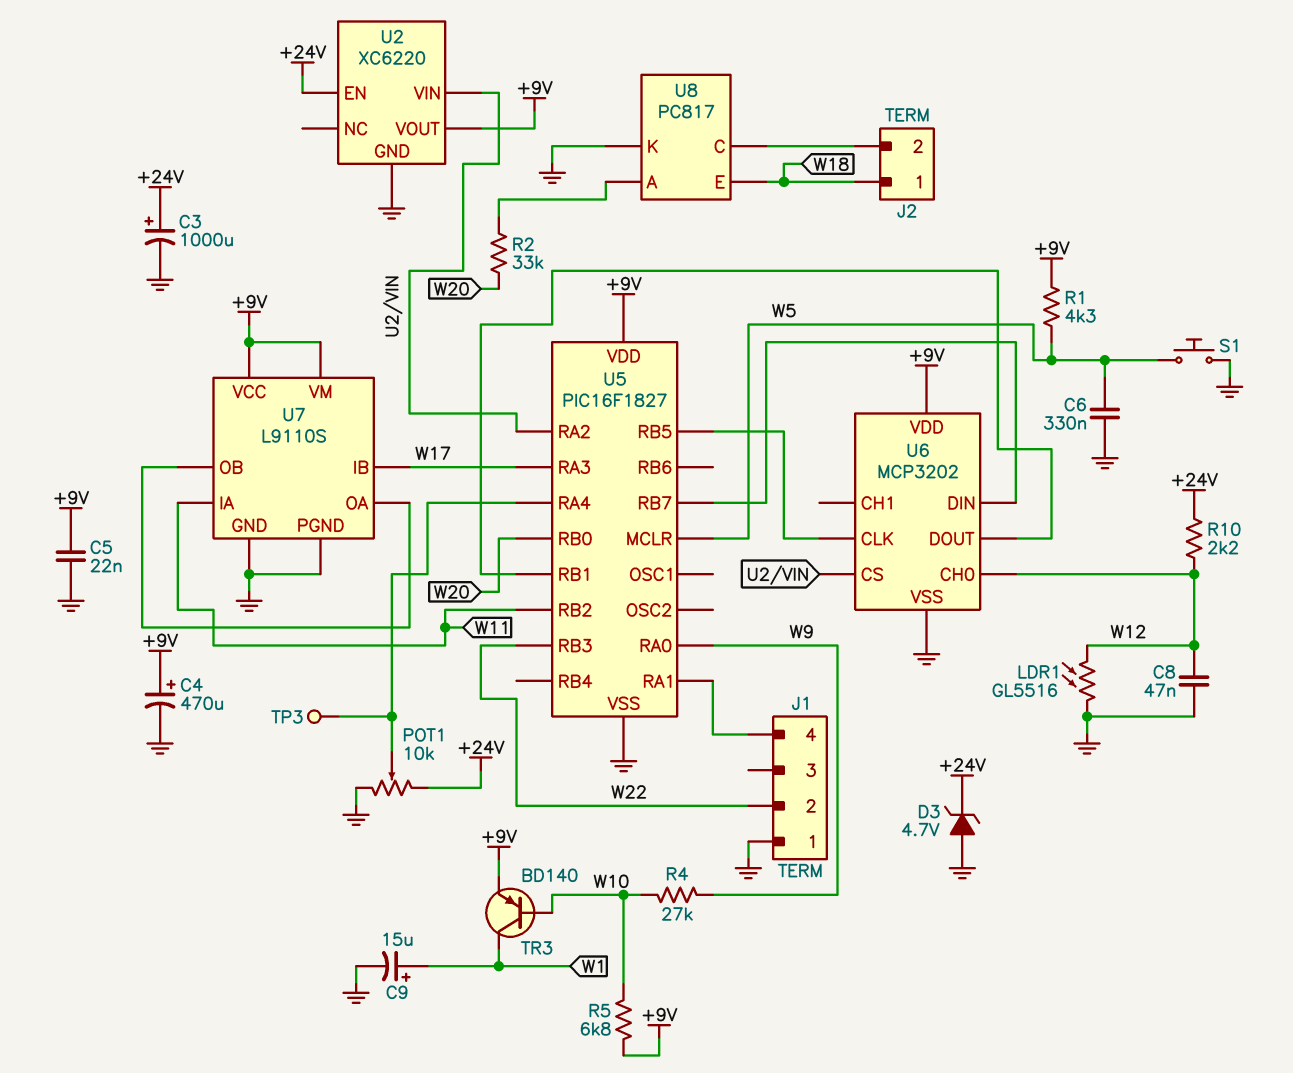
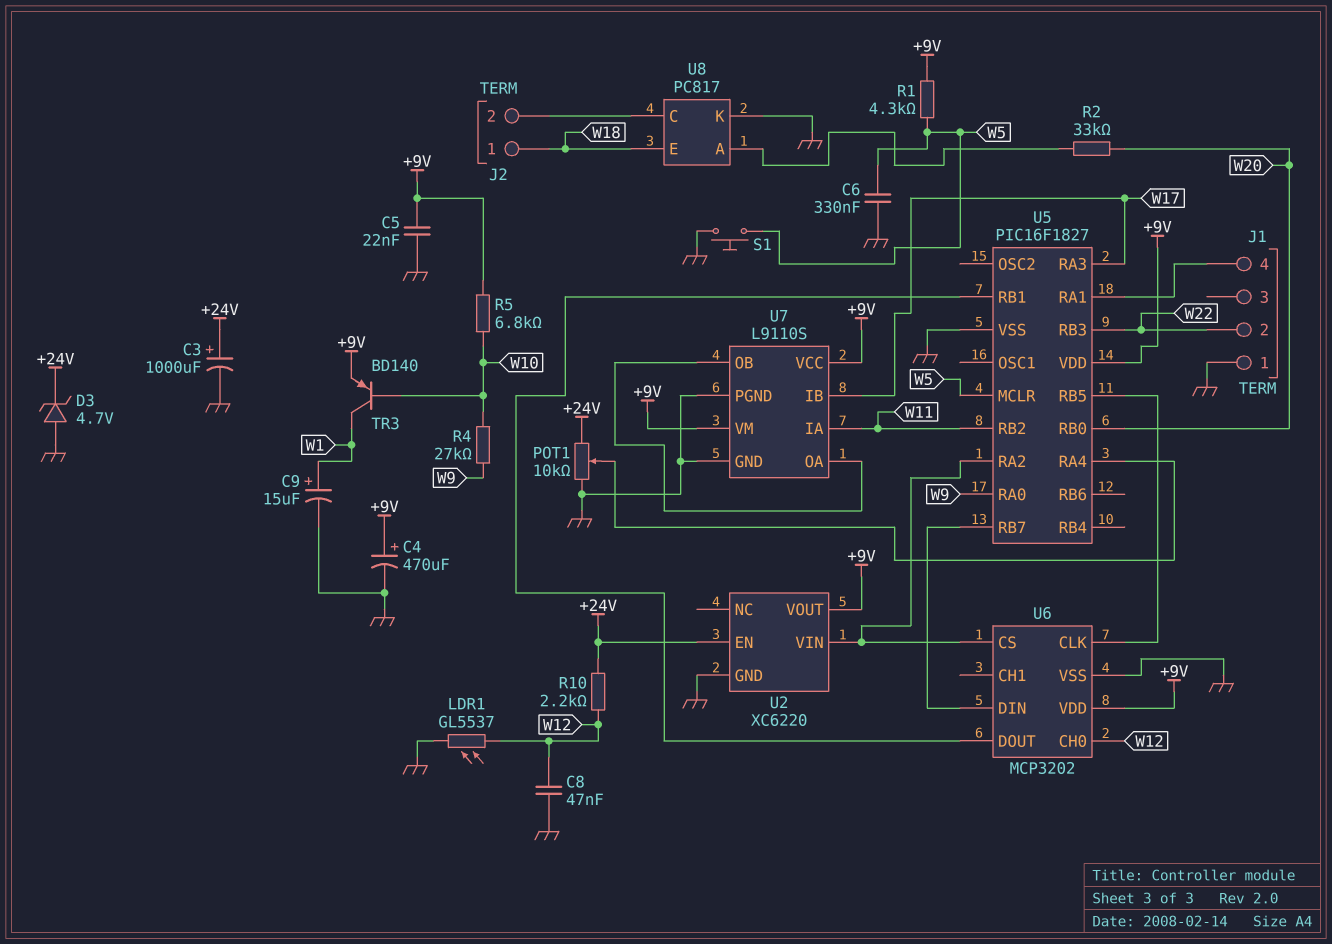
LDR1: GL5516 (GND, W12) -> GL5537 (GND, W12)
TP3: test point (U5/RA4) -> none

